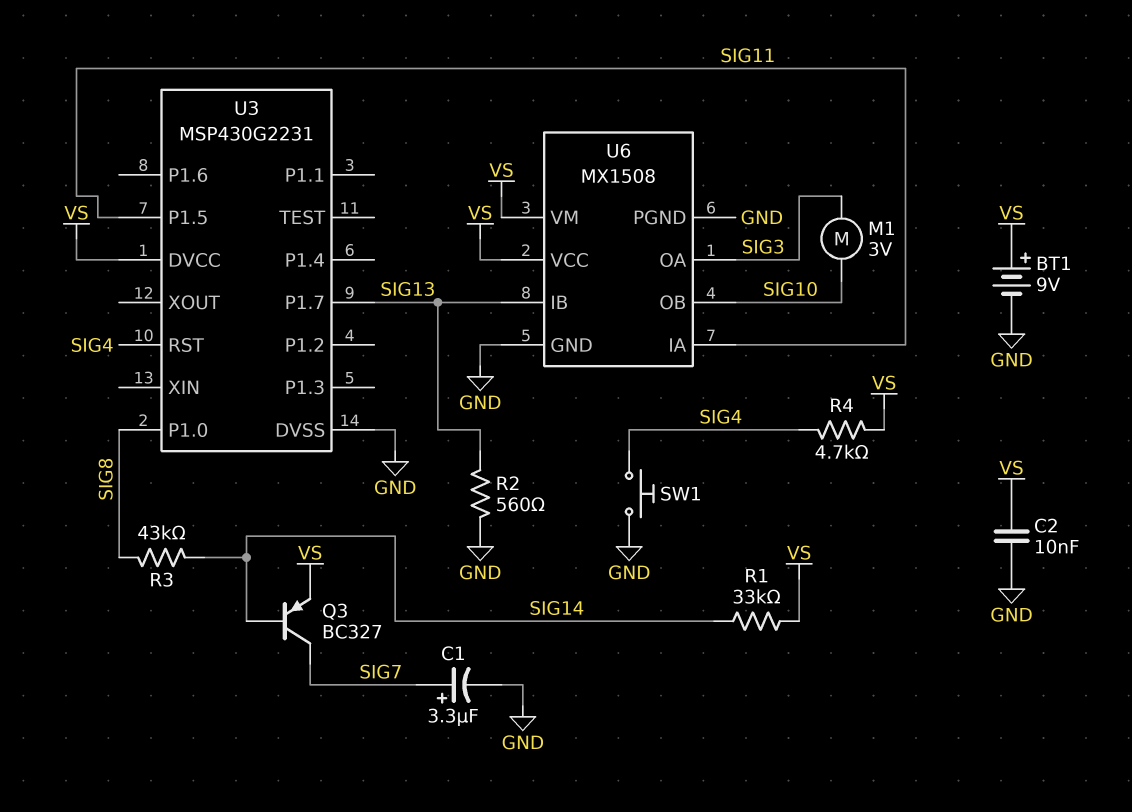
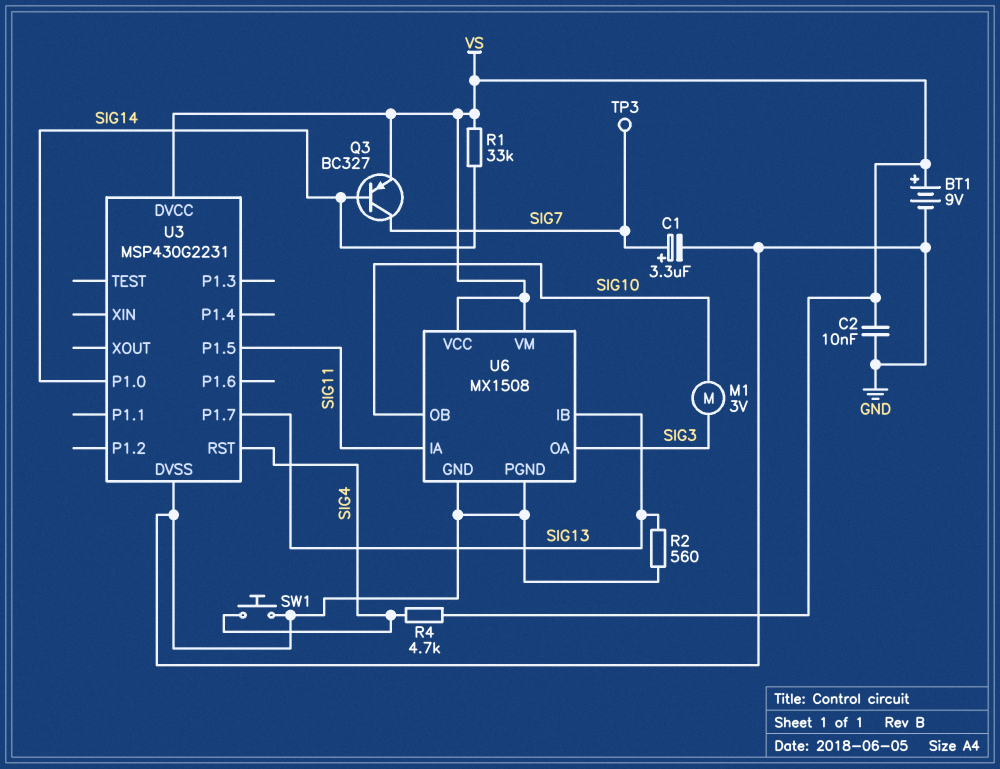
R3: 43k (SIG8, SIG14) -> none
TP3: none -> test point (SIG7)
U3 pin P1.0: SIG8 -> SIG14

